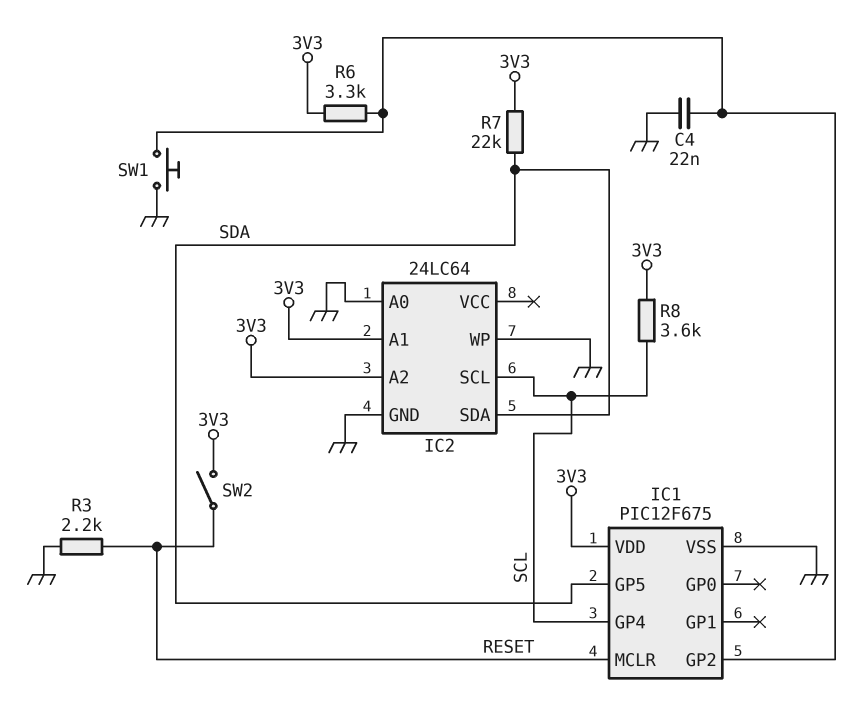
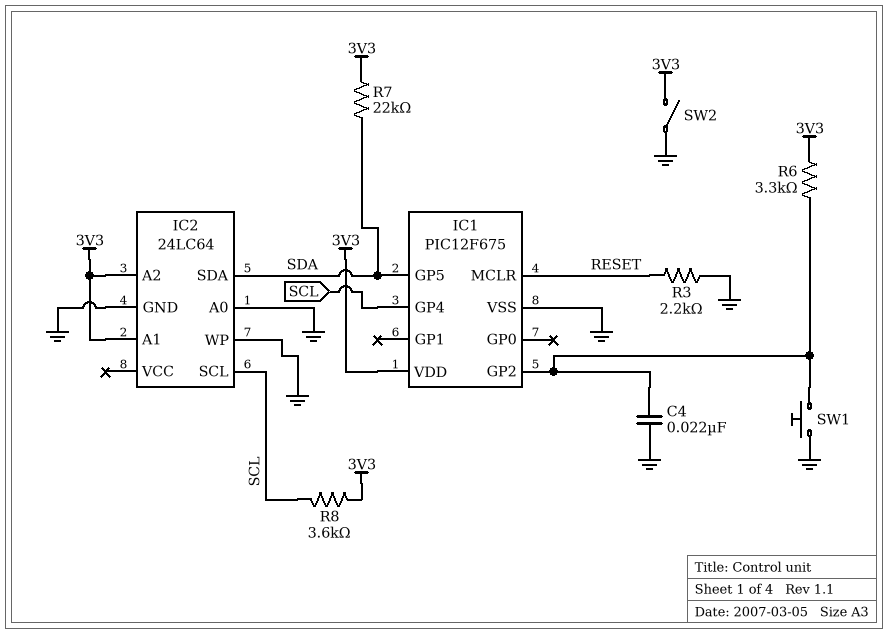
SW2: switch (3V3, RESET) -> switch (3V3, GND)

